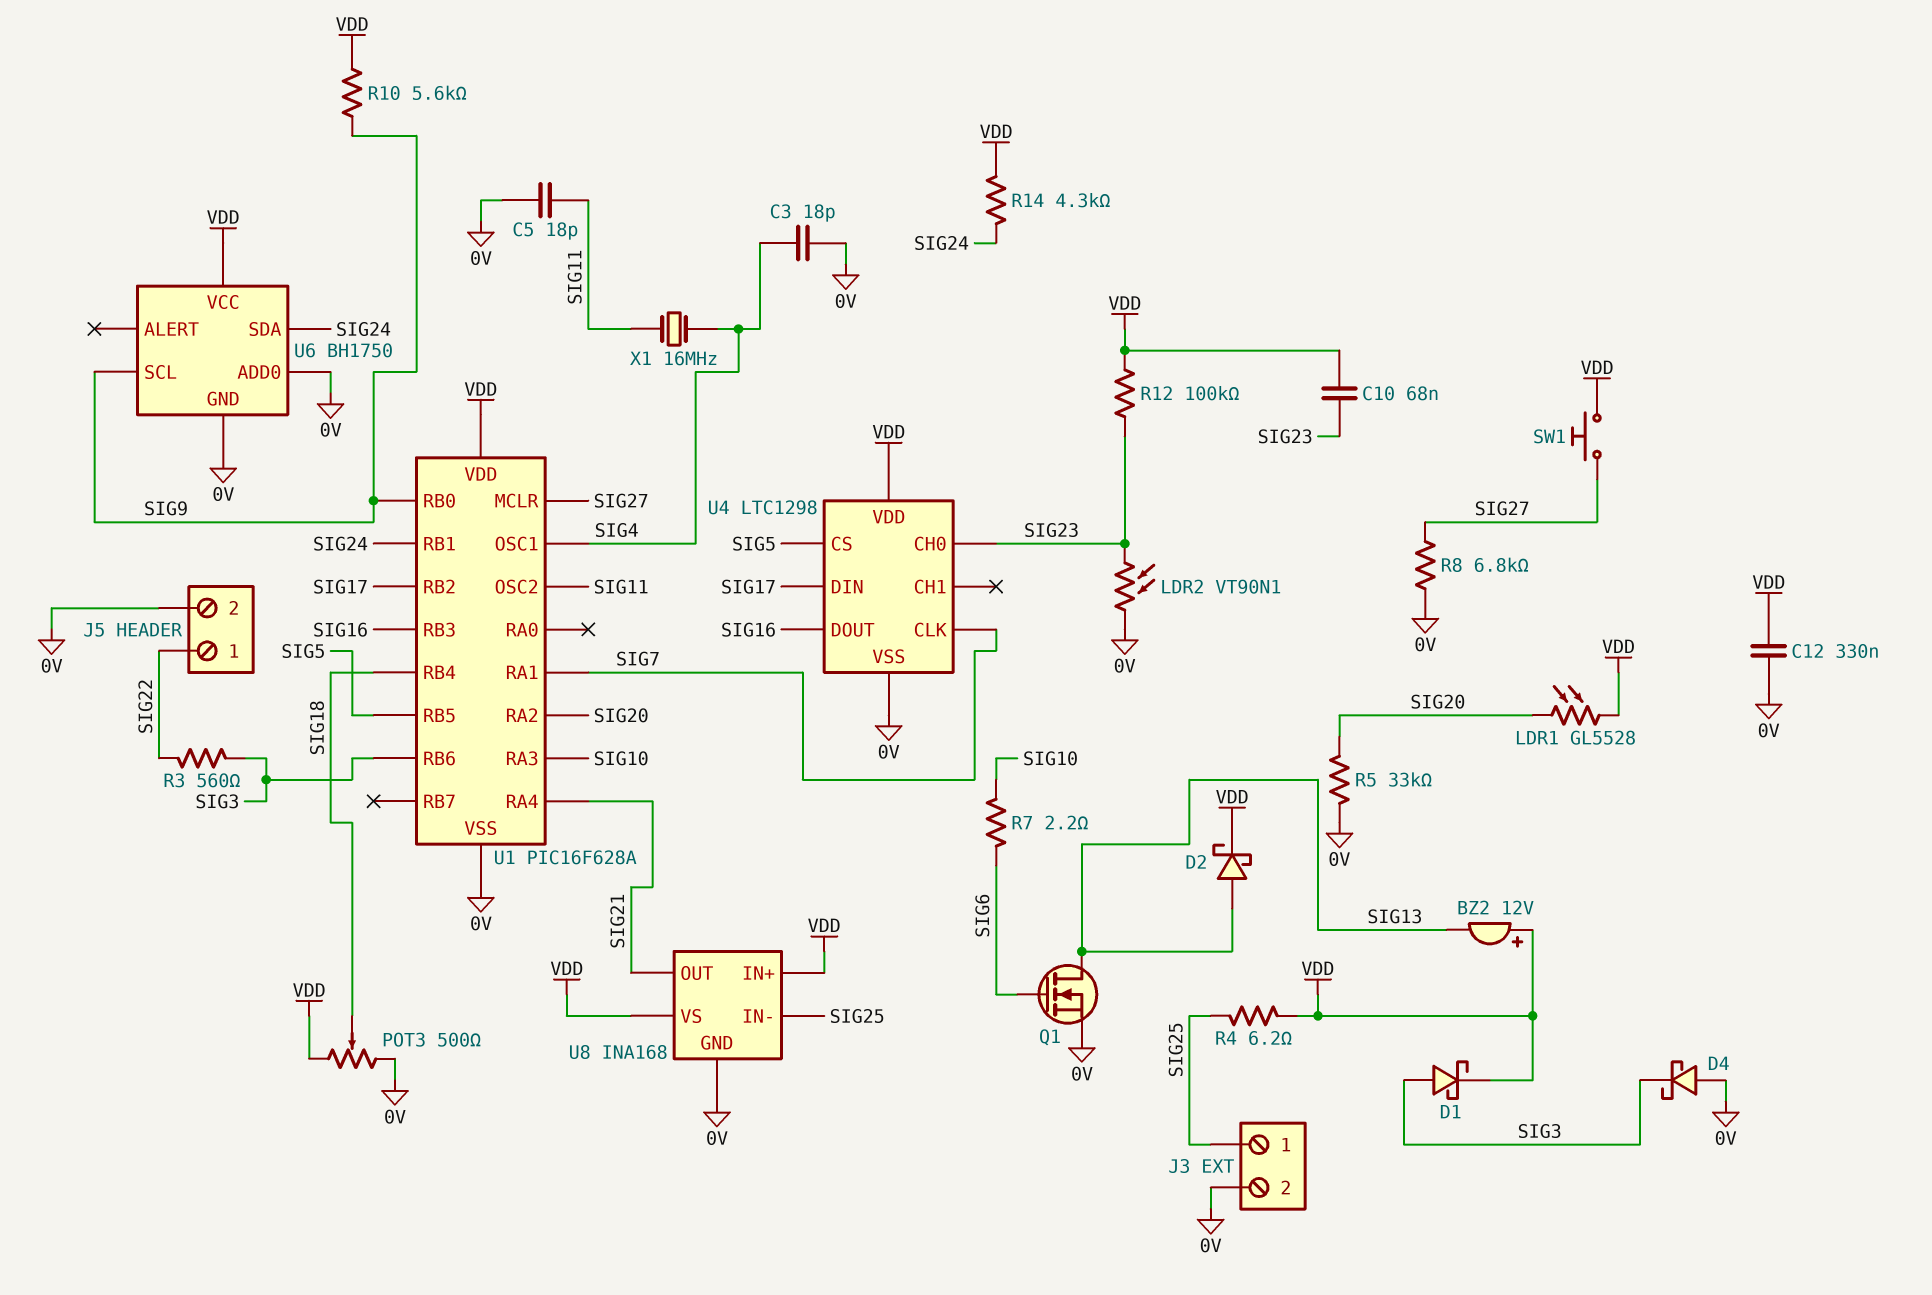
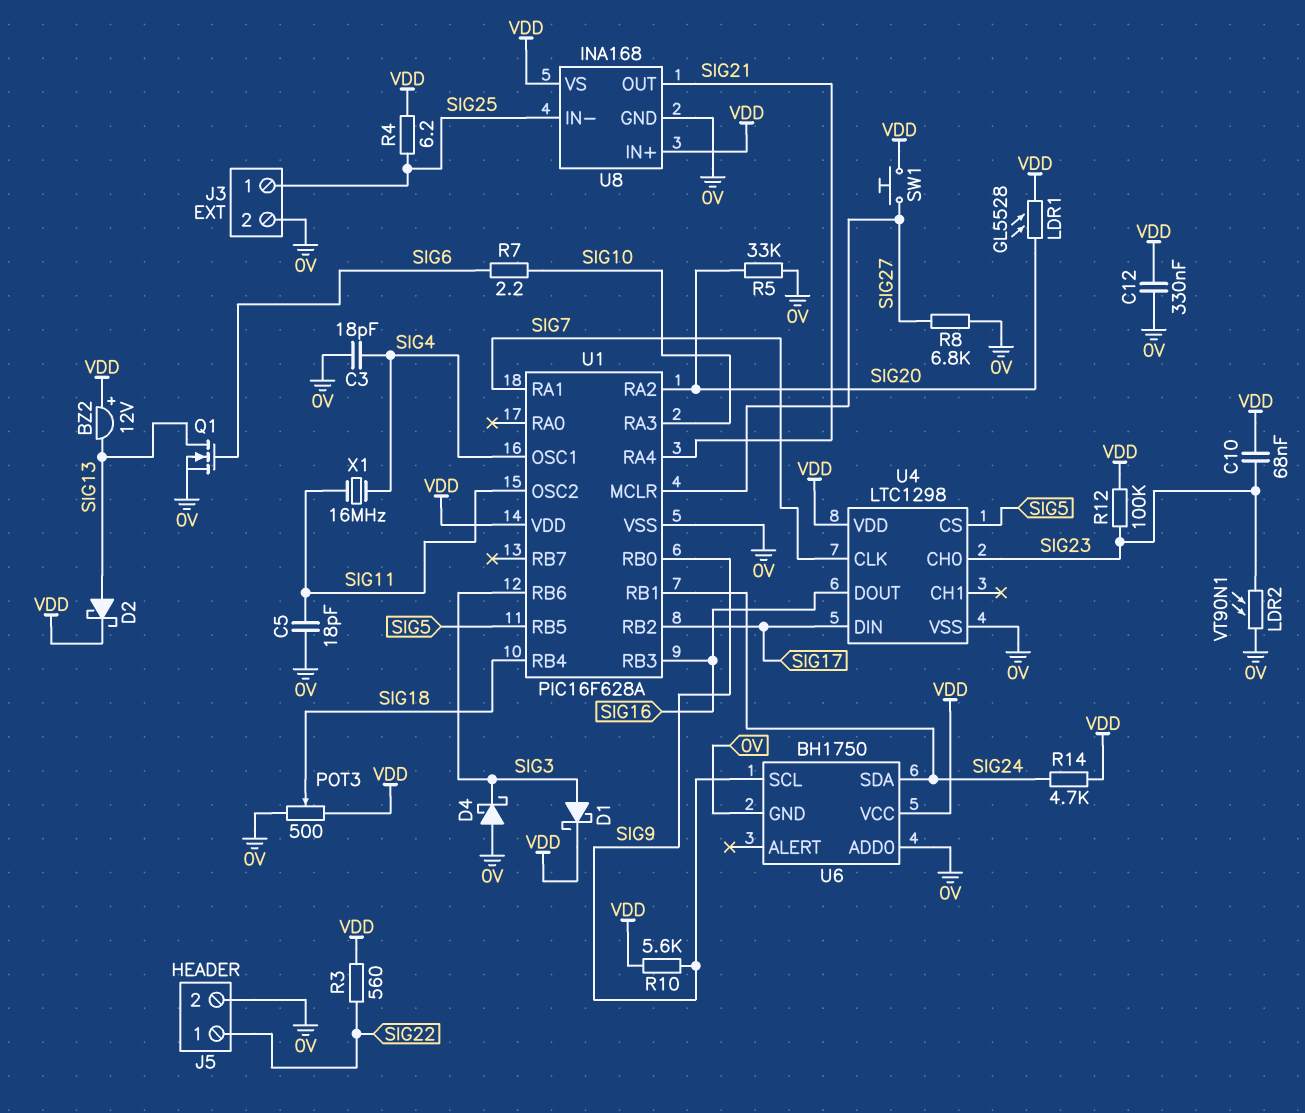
R3: 560 (SIG3, SIG22) -> 560 (SIG22, VDD)
R14: 4.3k (SIG24, VDD) -> 4.7k (SIG24, VDD)

